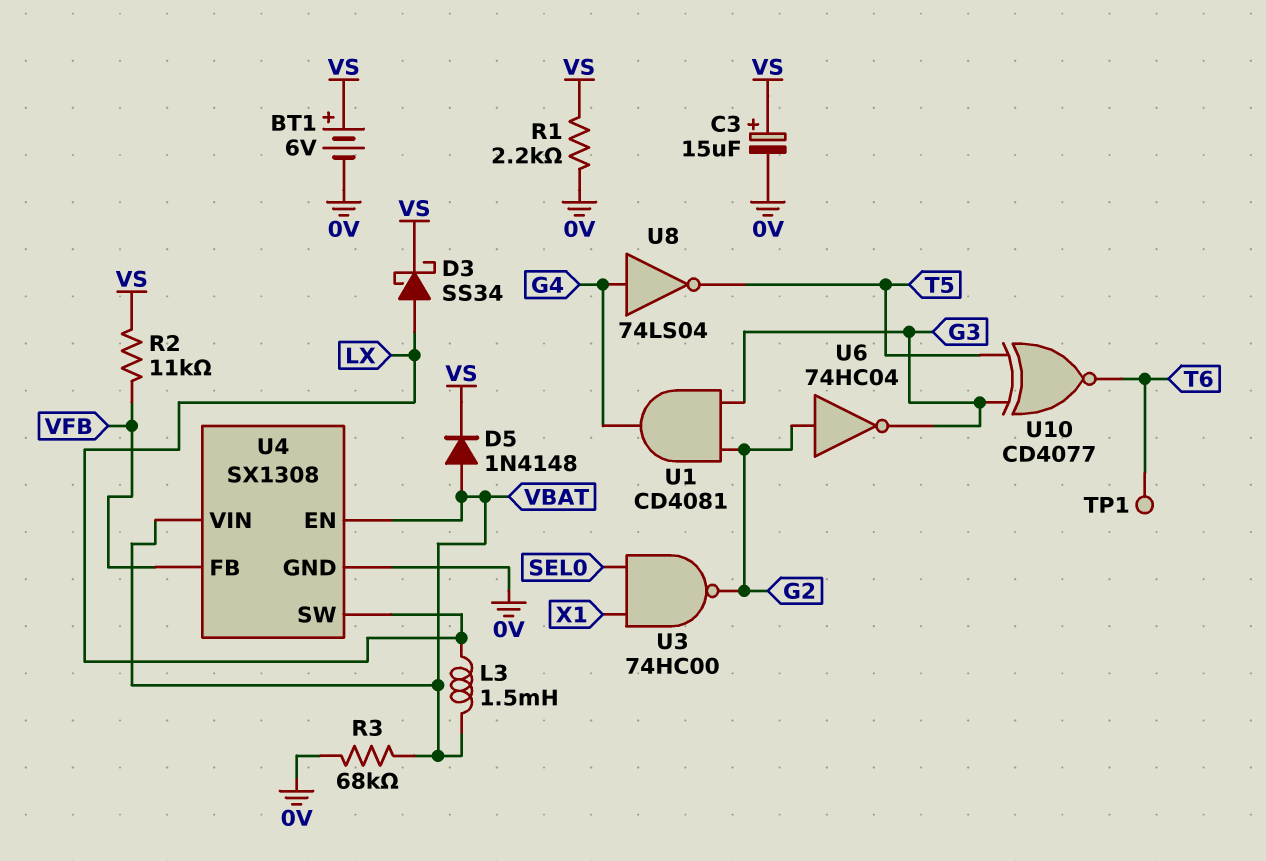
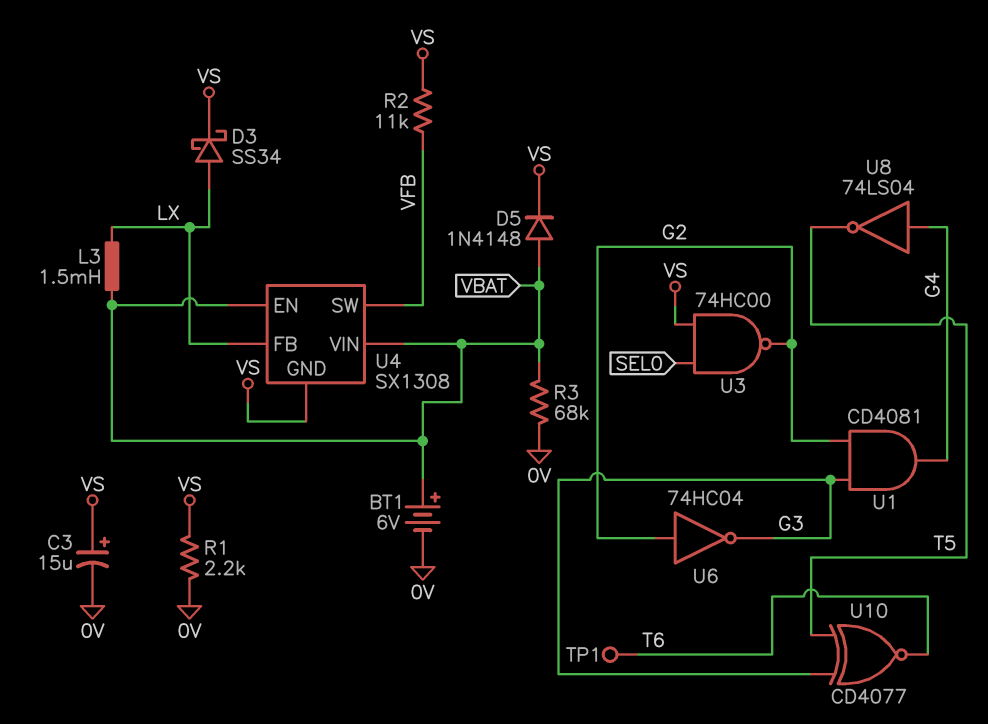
BT1: 6V (plus VS, minus 0V) -> 6V (plus VBAT, minus 0V)
U3: NAND 74HC00 (in SEL0, in X1, out G2) -> NAND 74HC00 (in SEL0, in VS, out G2)
U4 pin FB: VFB -> LX
U4 pin GND: 0V -> VS
U4 pin SW: LX -> VFB

